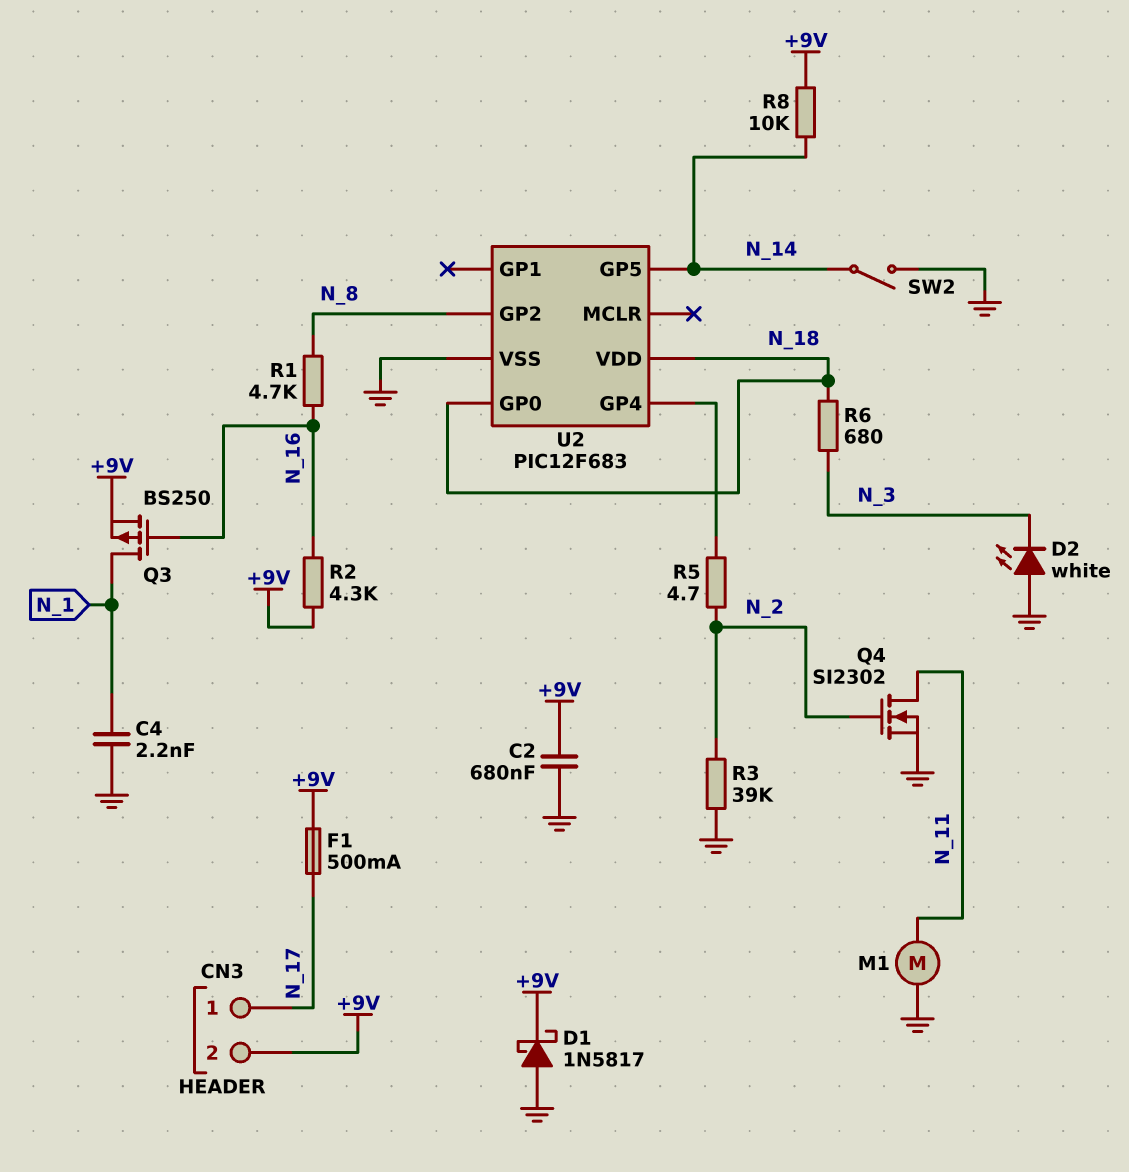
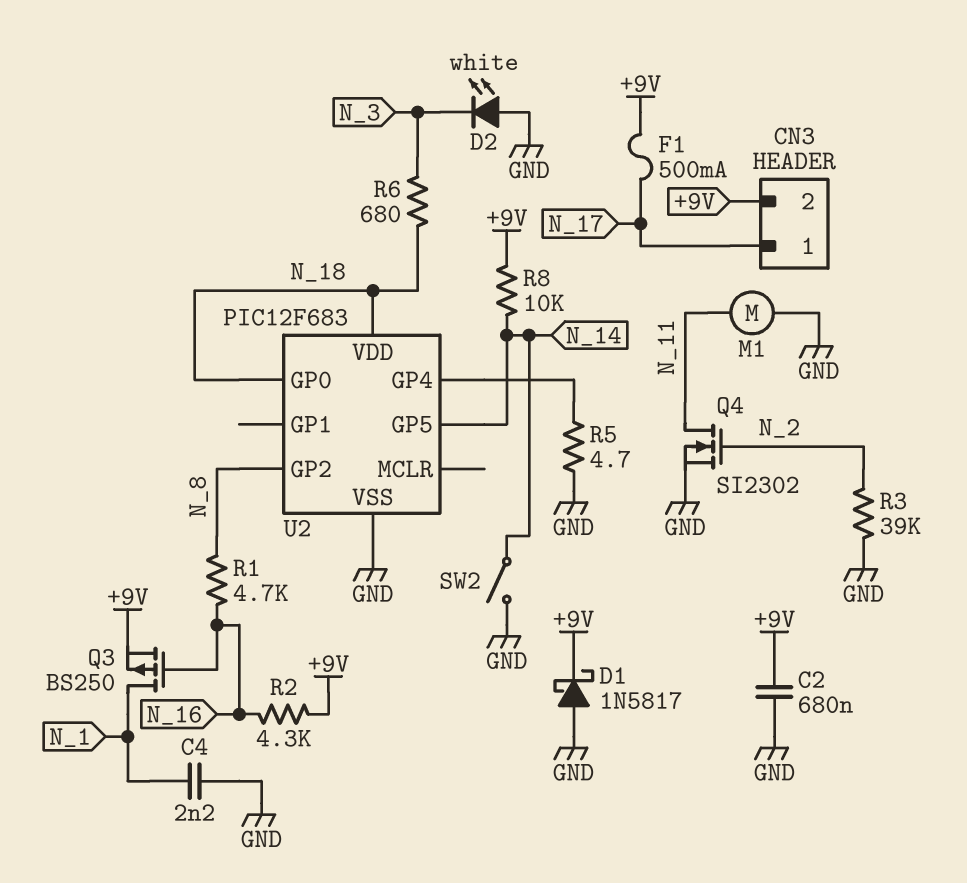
R5: 4.7 (N_2, U2/GP4) -> 4.7 (GND, U2/GP4)

